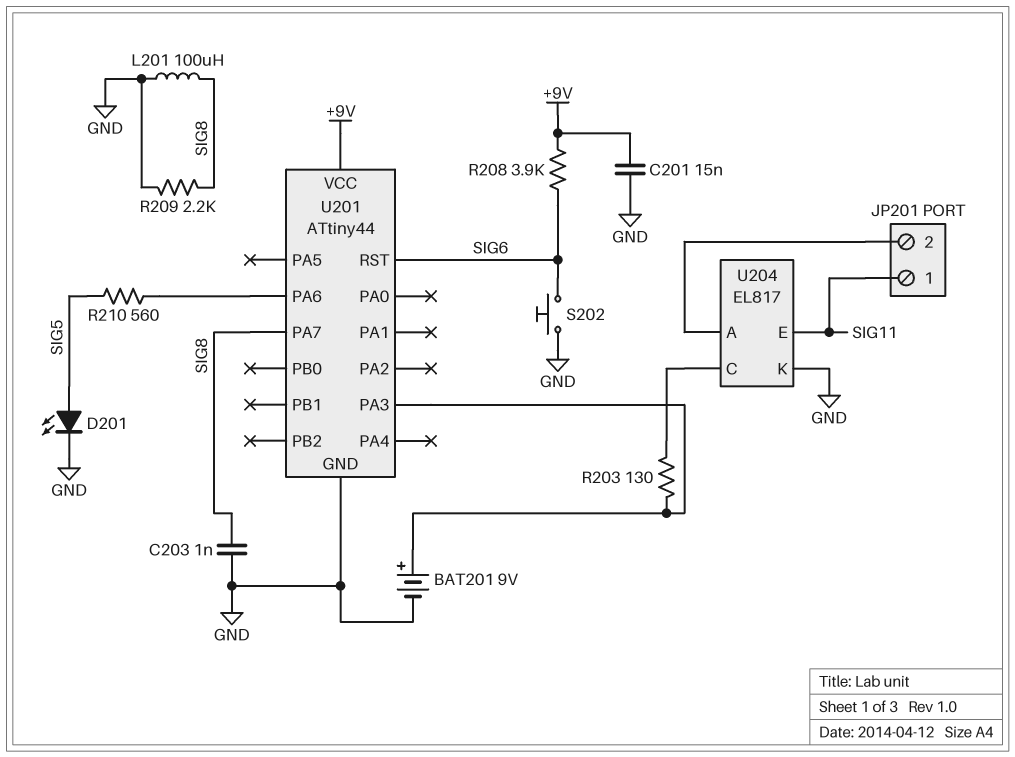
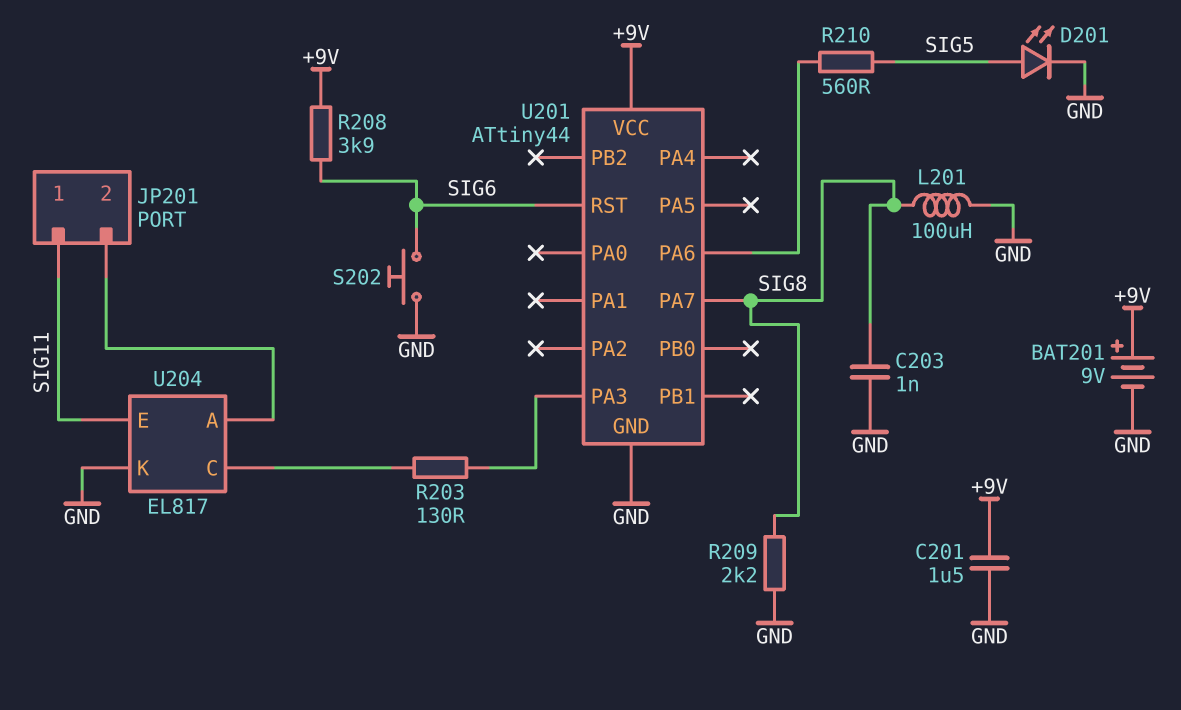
BAT201: 9V (plus U201/PA3, minus GND) -> 9V (plus +9V, minus GND)
C201: 15nF (+9V, GND) -> 1.5uF (+9V, GND)

